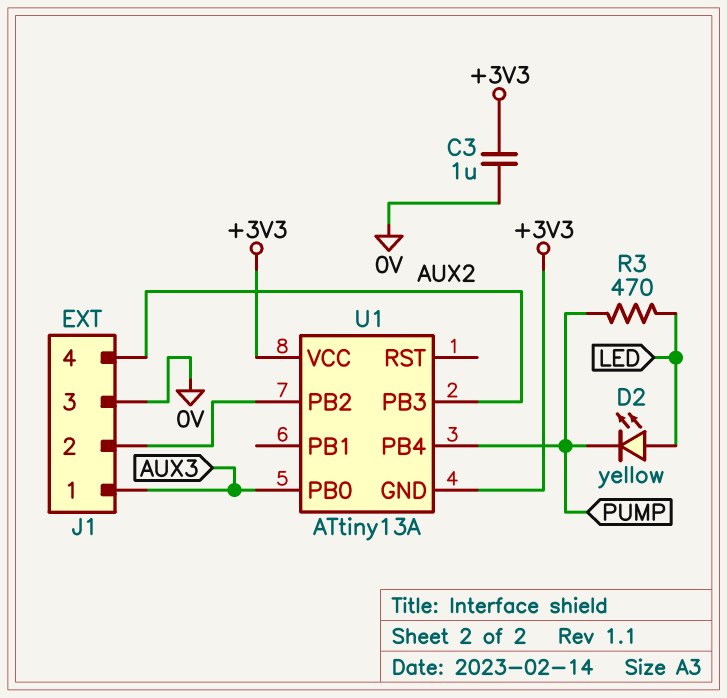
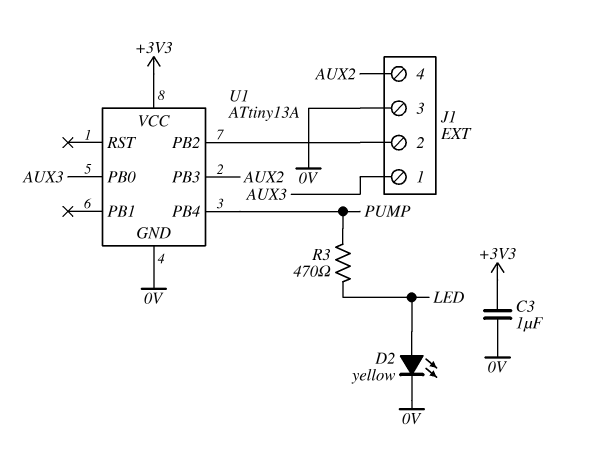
D2: LED yellow (A LED, K PUMP) -> LED yellow (A LED, K 0V)
U1 pin GND: +3V3 -> 0V

